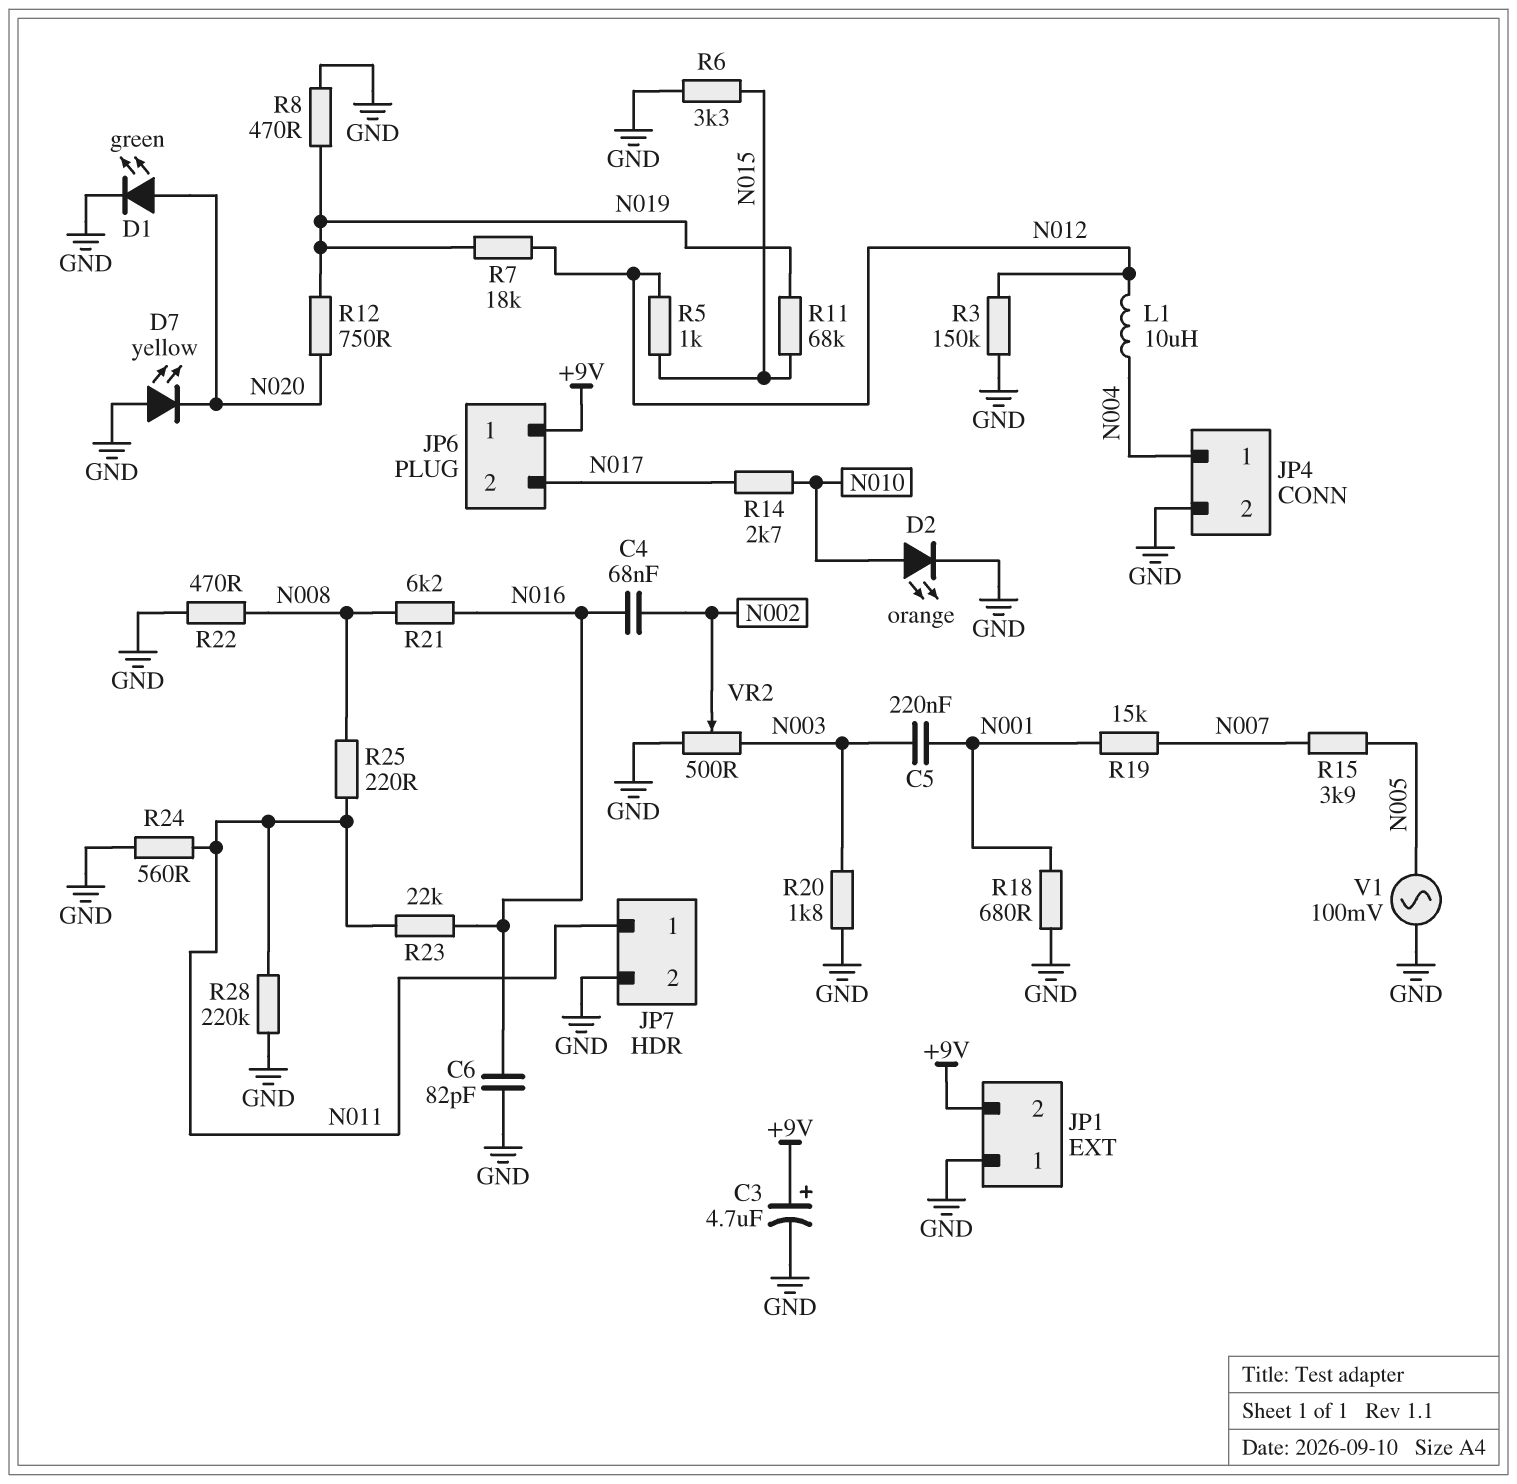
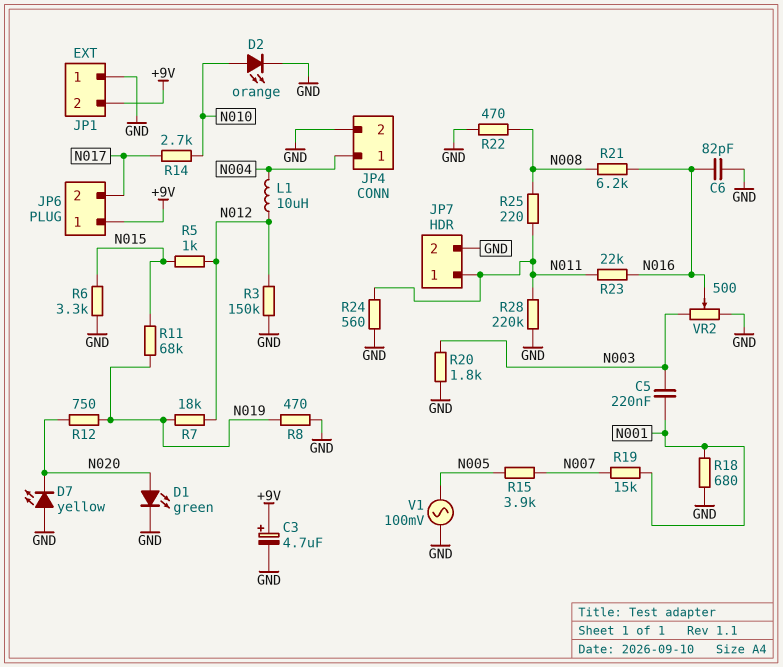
C4: 68nF (N002, N016) -> none
VR2: 500 (GND, N003, wiper N002) -> 500 (GND, N003, wiper N016)

